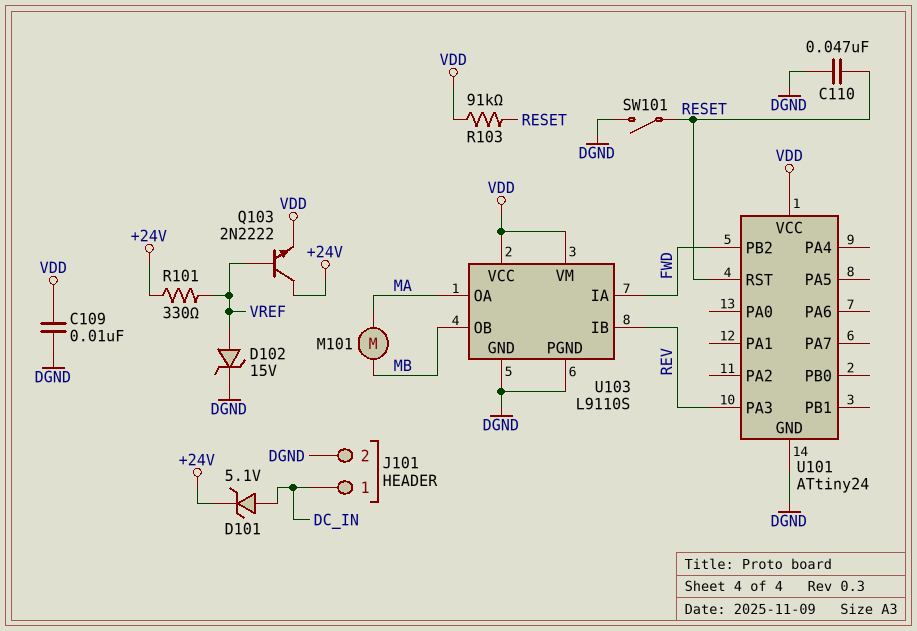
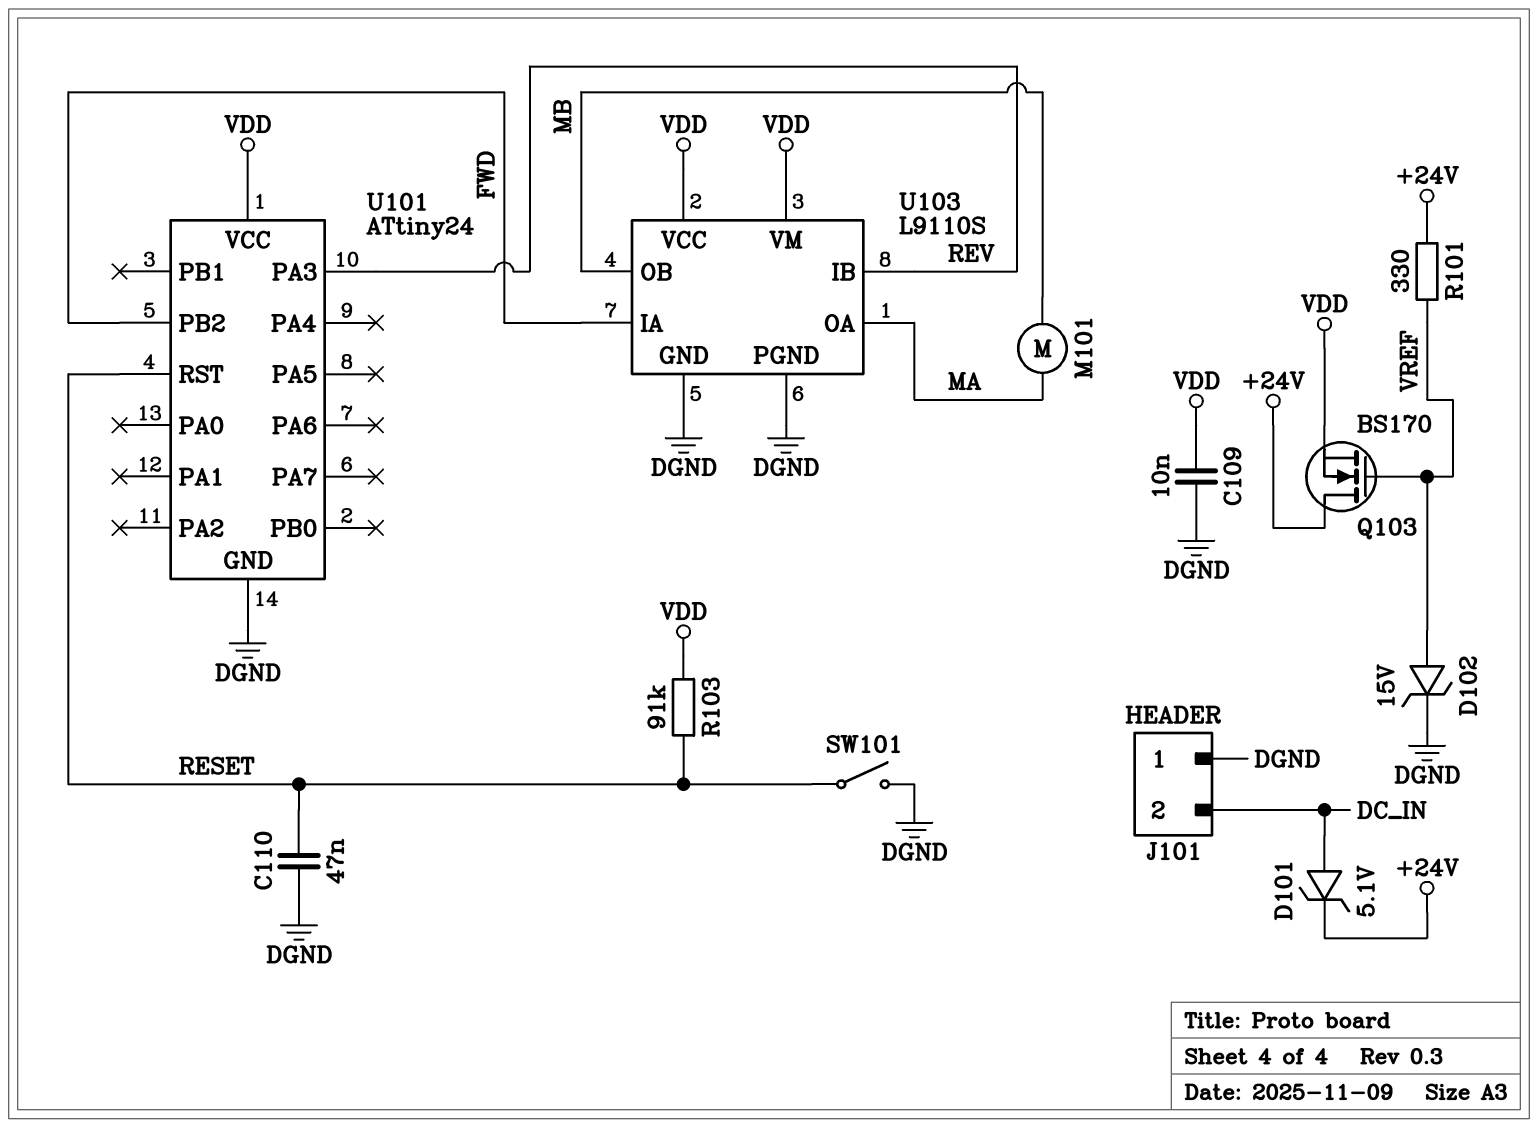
J101 pin 1: DC_IN -> DGND
J101 pin 2: DGND -> DC_IN
Q103: NPN 2N2222 (B VREF, C +24V, E VDD) -> NMOS BS170 (G VREF, D +24V, S VDD)

